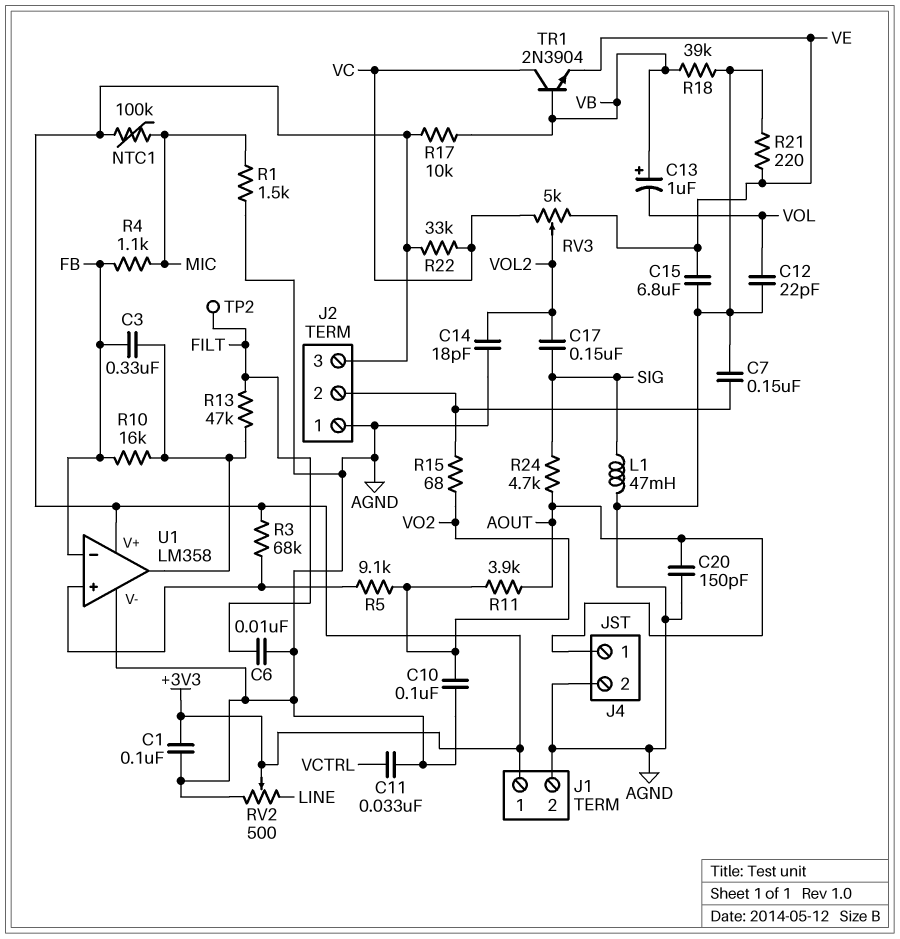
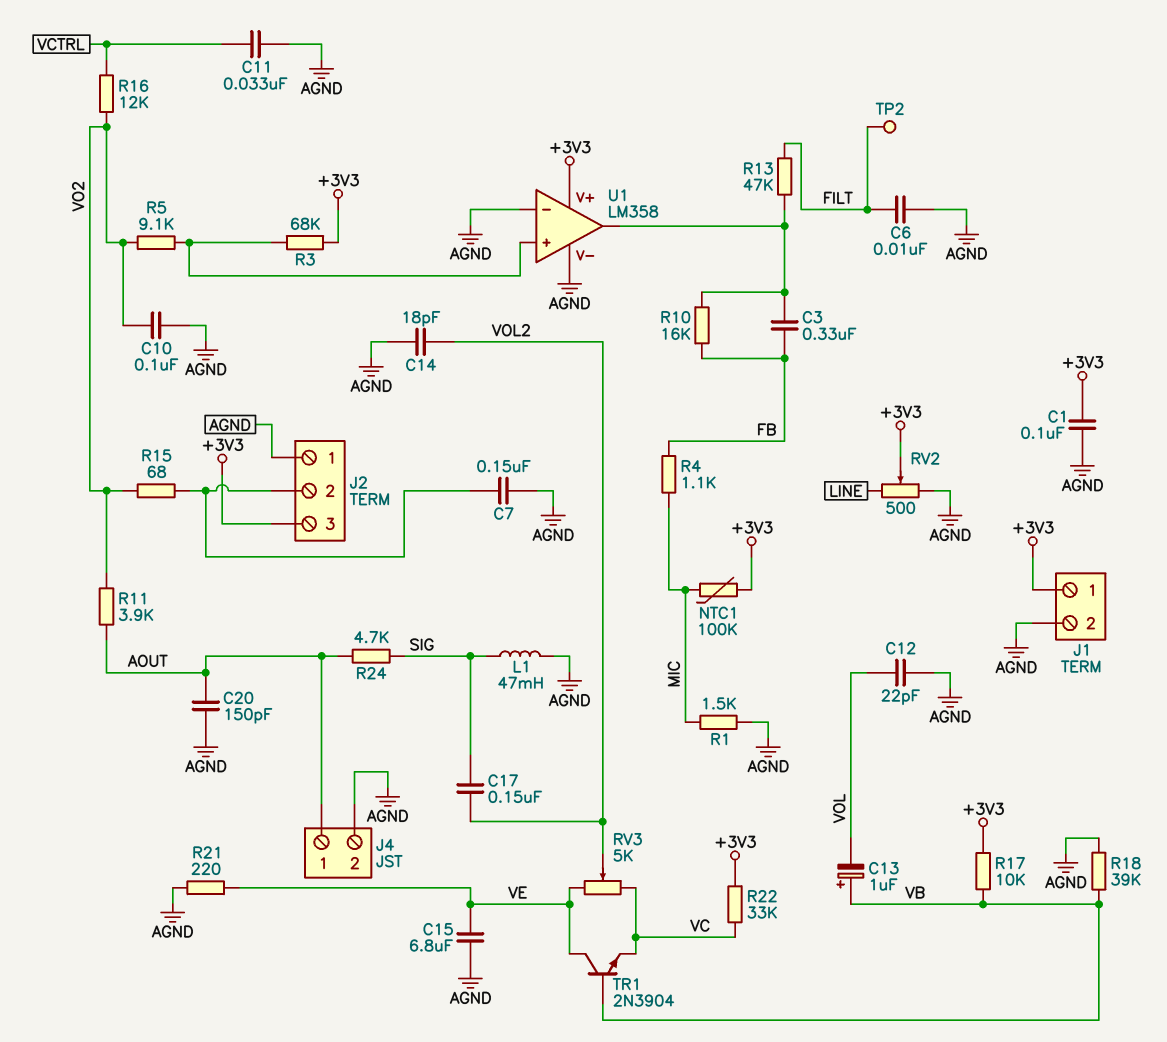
R16: none -> 12k (VCTRL, VO2)
TR1: NPN 2N3904 (B VB, C VC, E VE) -> NPN 2N3904 (B VB, C VE, E VC)
U1 pin in-: FB -> AGND

